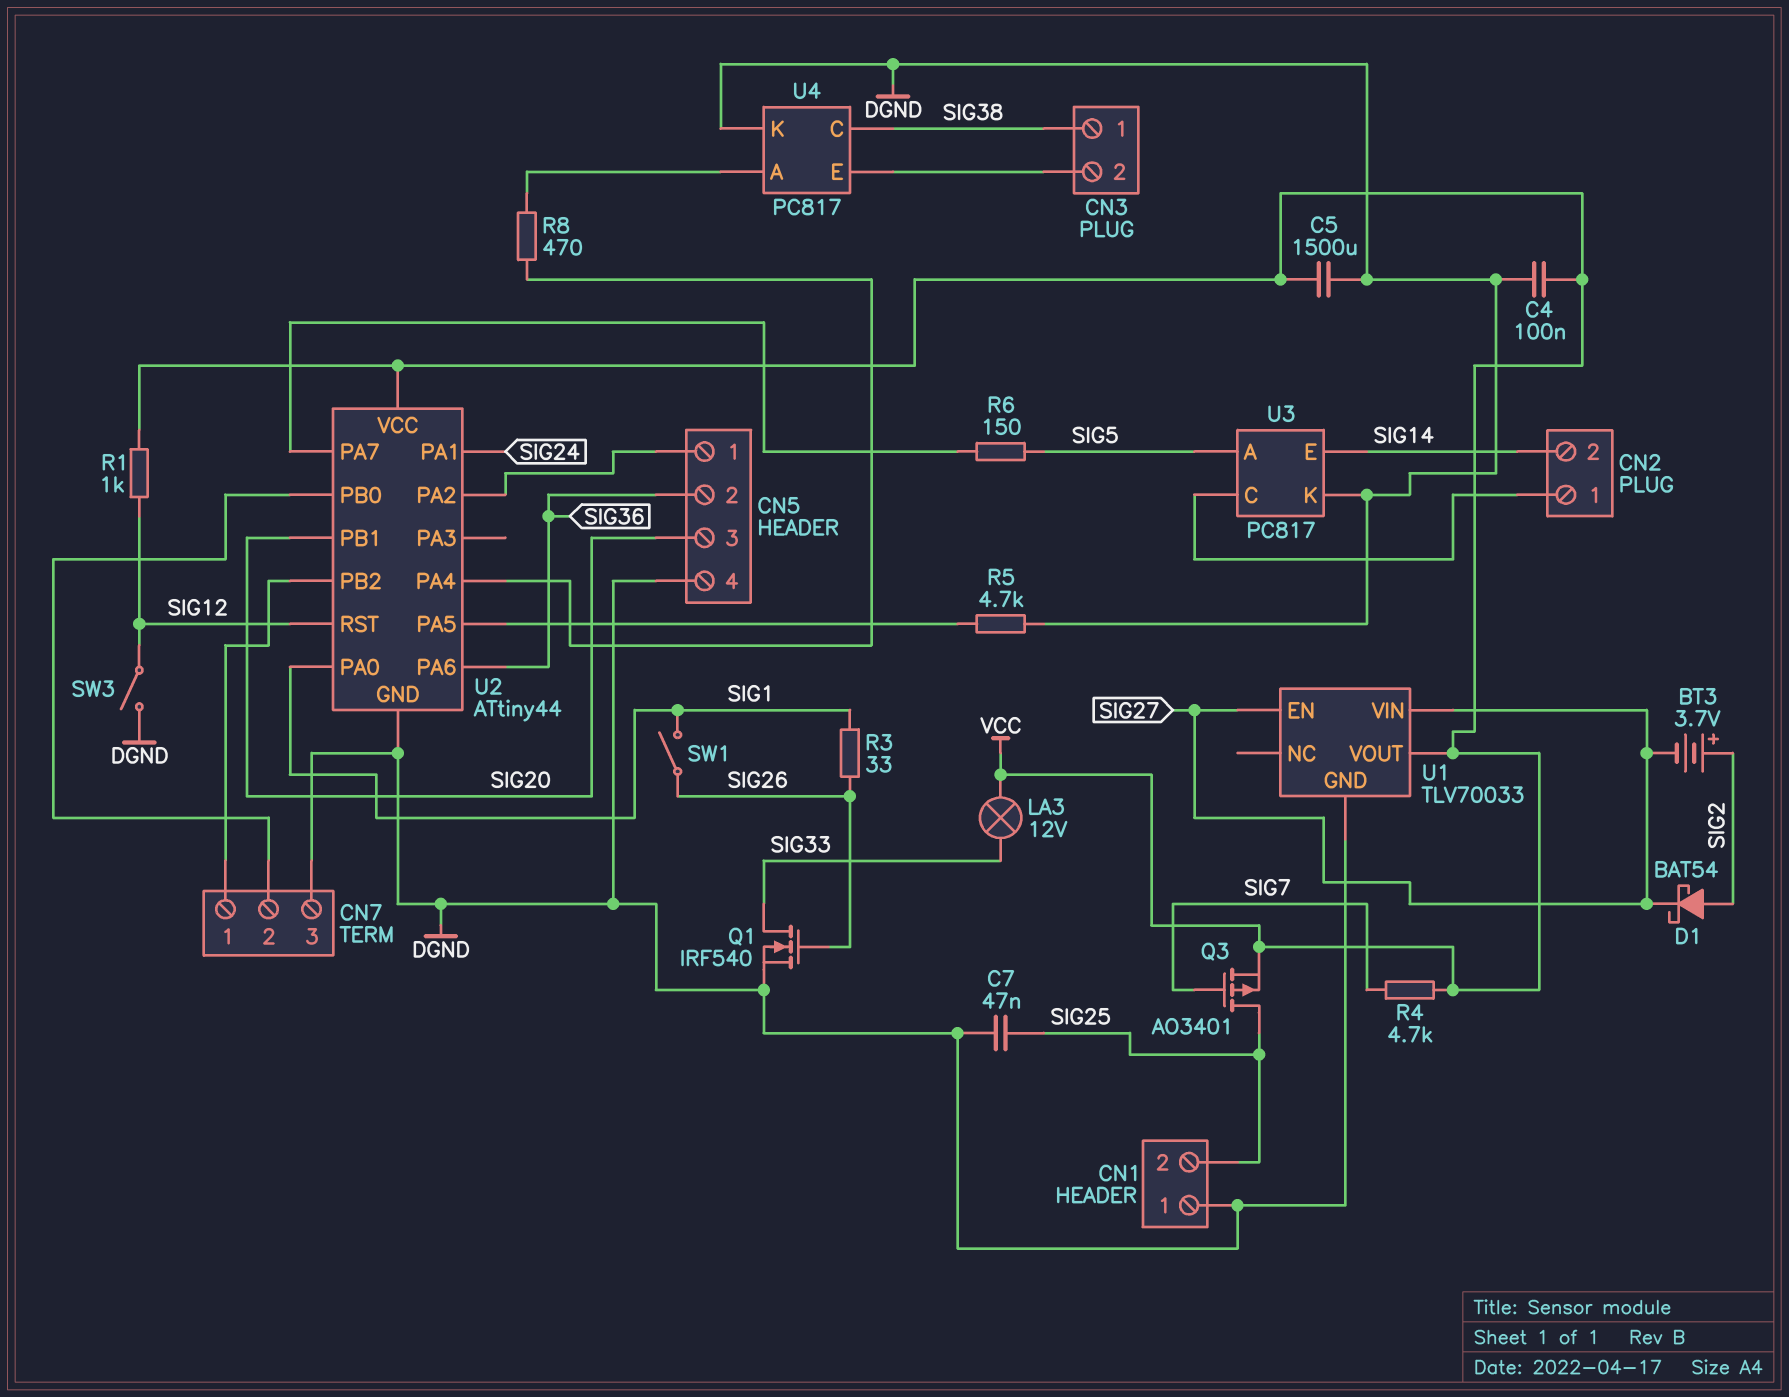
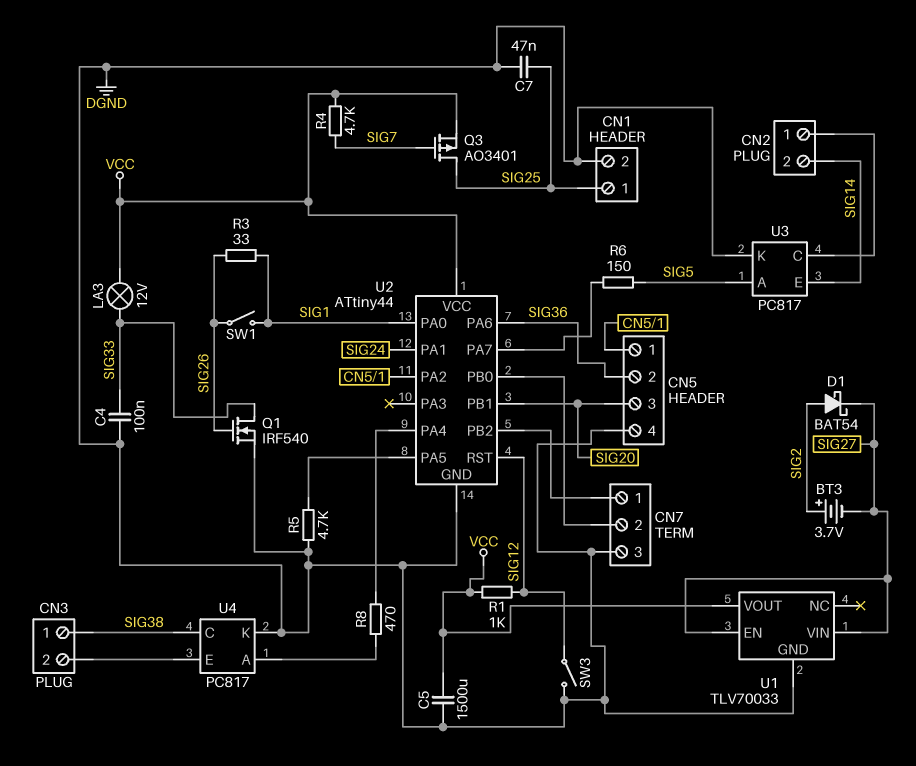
C4: 100nF (DGND, VCC) -> 100nF (DGND, SIG33)
CN1 pin 1: DGND -> SIG25
CN1 pin 2: SIG25 -> DGND

